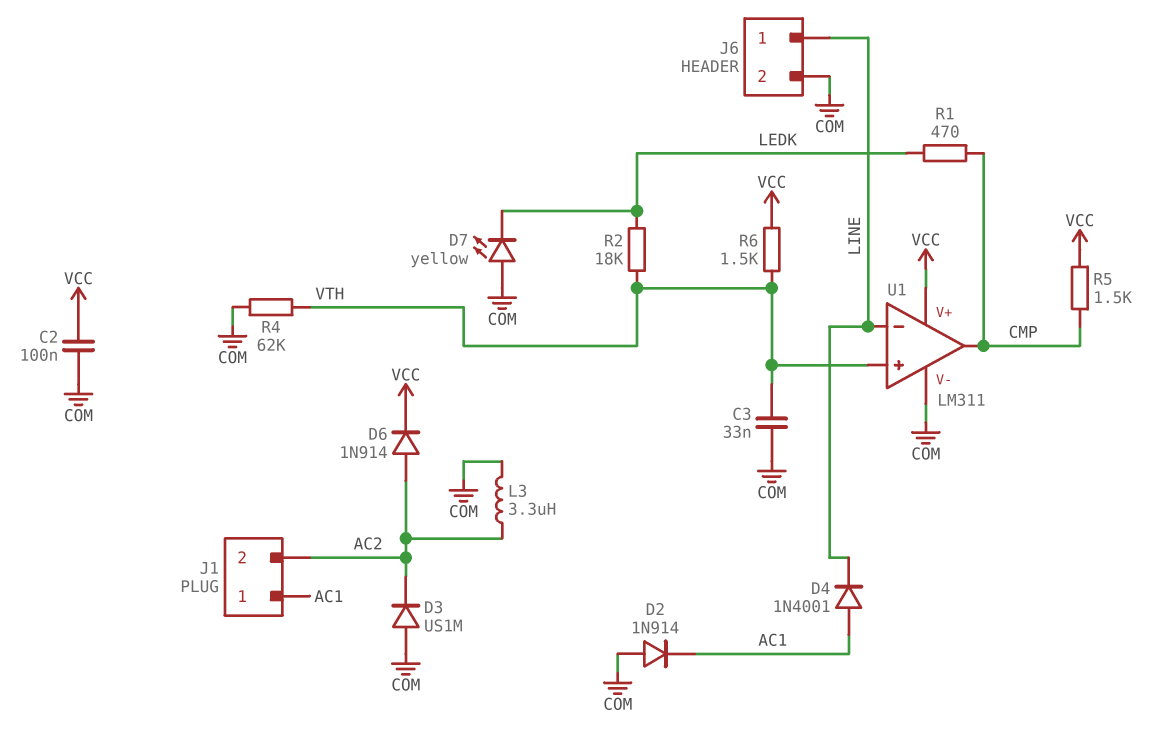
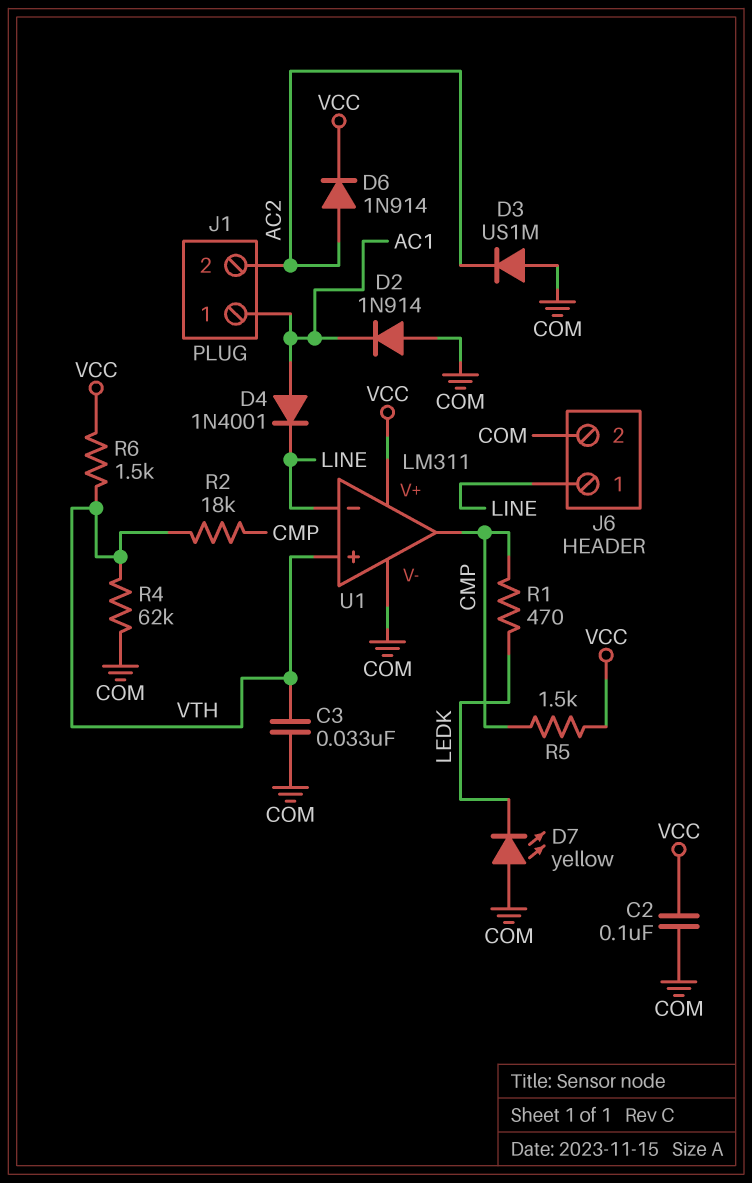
L3: 3.3uH (AC2, COM) -> none
R2: 18k (LEDK, VTH) -> 18k (CMP, VTH)

